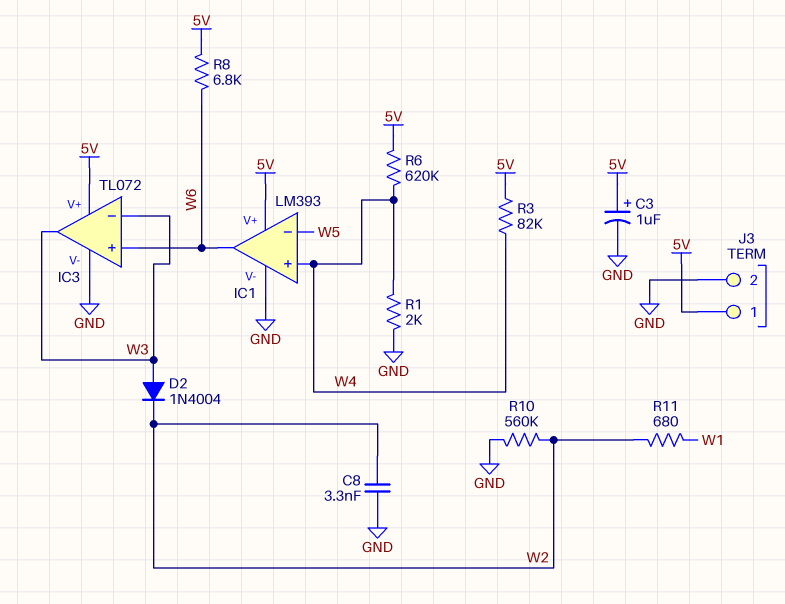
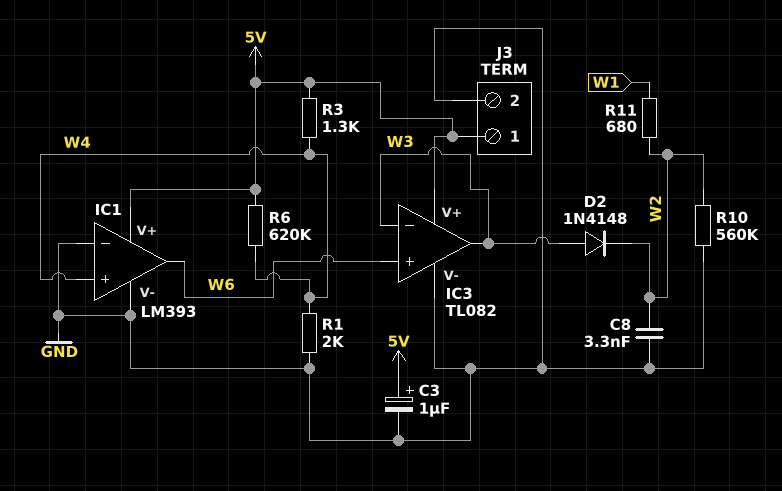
D2: diode 1N4004 (A W3, K W2) -> diode 1N4148 (A W3, K W2)
IC1 pin in-: W5 -> GND
IC3: TL072 -> TL082
R3: 82k (5V, W4) -> 1.3k (5V, W4)
R8: 6.8k (5V, W6) -> none

